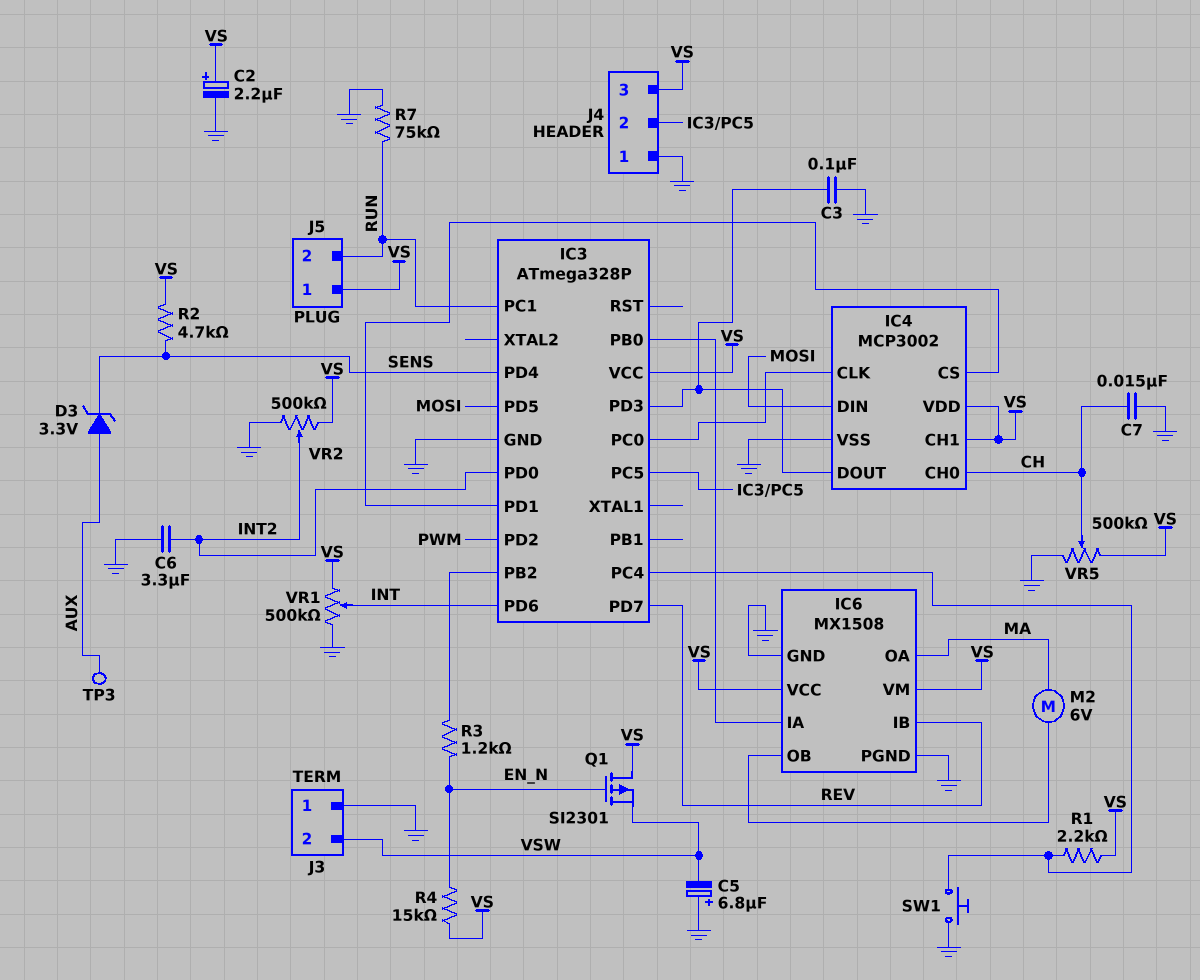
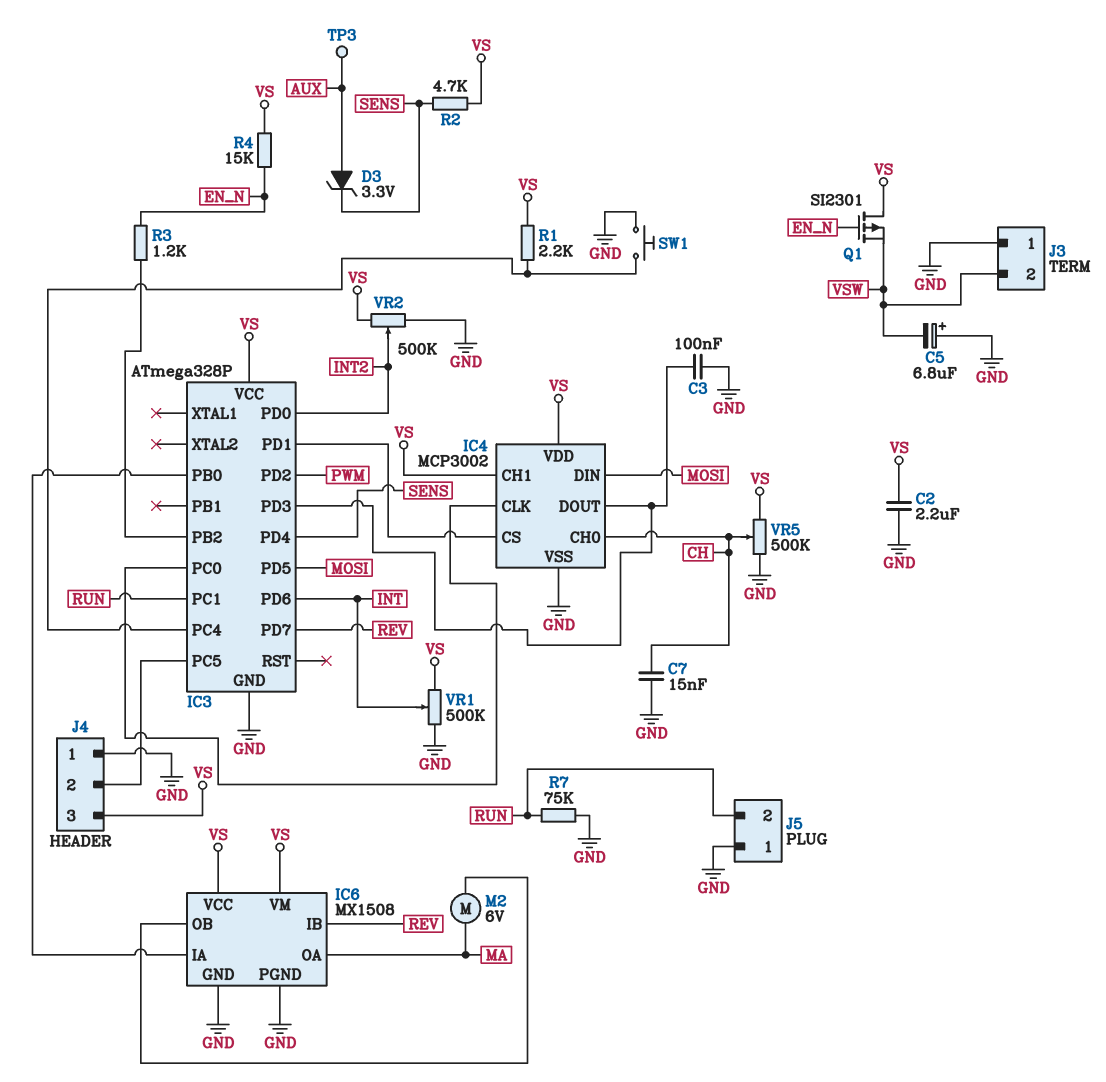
C2: 2.2uF (plus VS, minus GND) -> 2.2uF (GND, VS)
C6: 3.3uF (GND, INT2) -> none
J5 pin 1: VS -> GND

